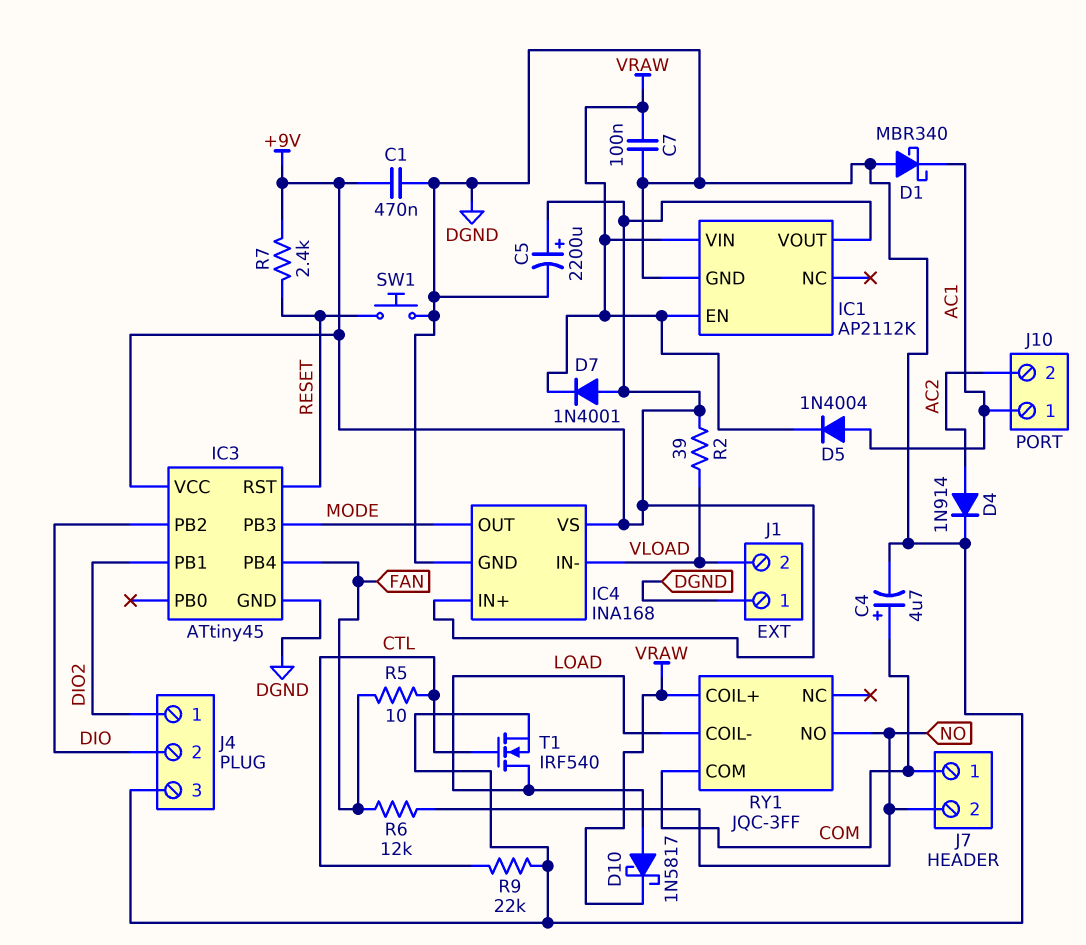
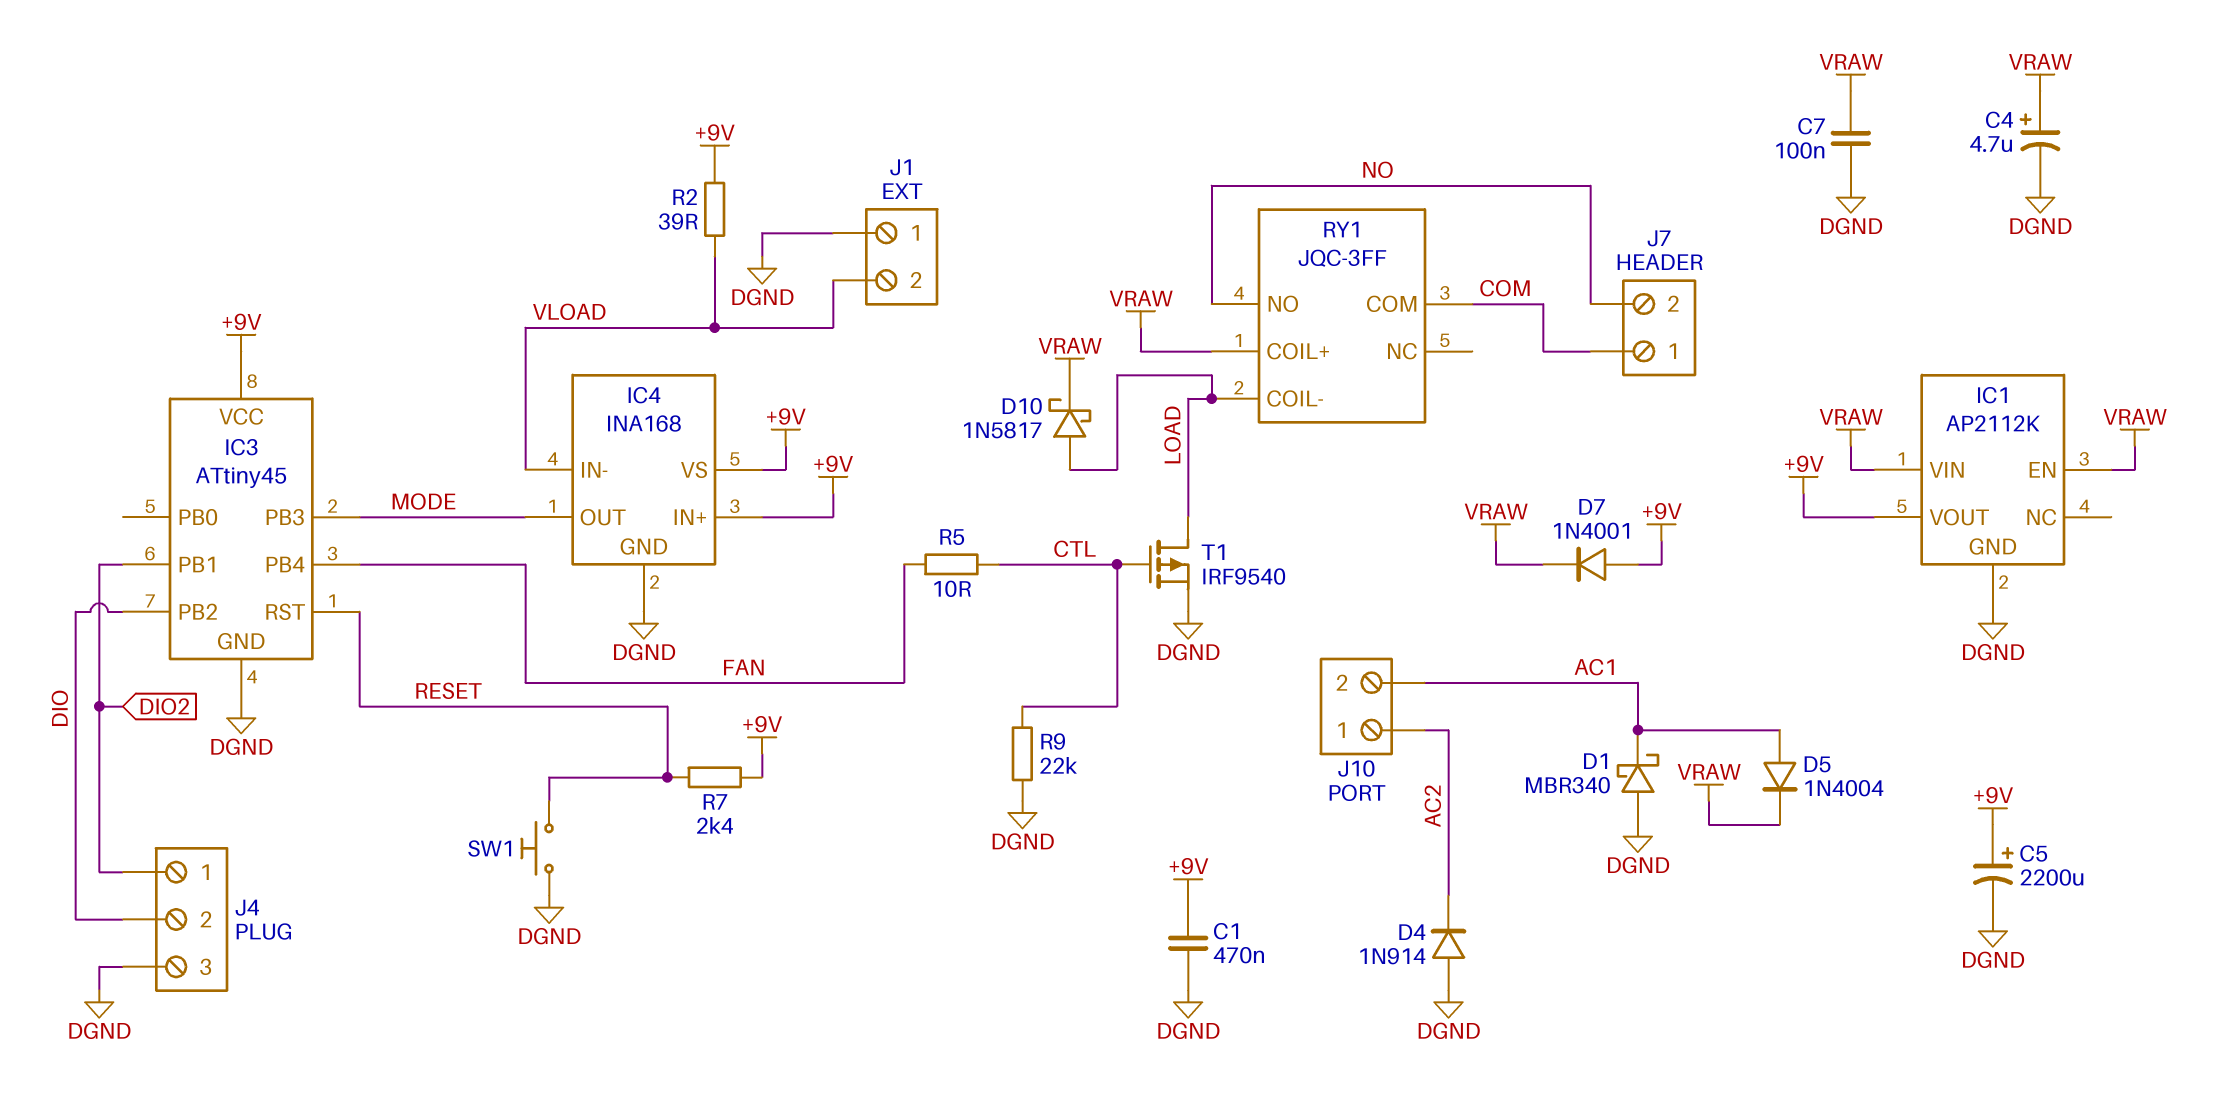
C4: 4.7uF (plus COM, minus DGND) -> 4.7uF (plus VRAW, minus DGND)
D4: diode 1N914 (A AC2, K DGND) -> diode 1N914 (A DGND, K AC2)
J10 pin 1: AC1 -> AC2
J10 pin 2: AC2 -> AC1
R6: 12k (FAN, NO) -> none
T1: NMOS IRF540 (G CTL, D LOAD, S DGND) -> PMOS IRF9540 (G CTL, D LOAD, S DGND)

